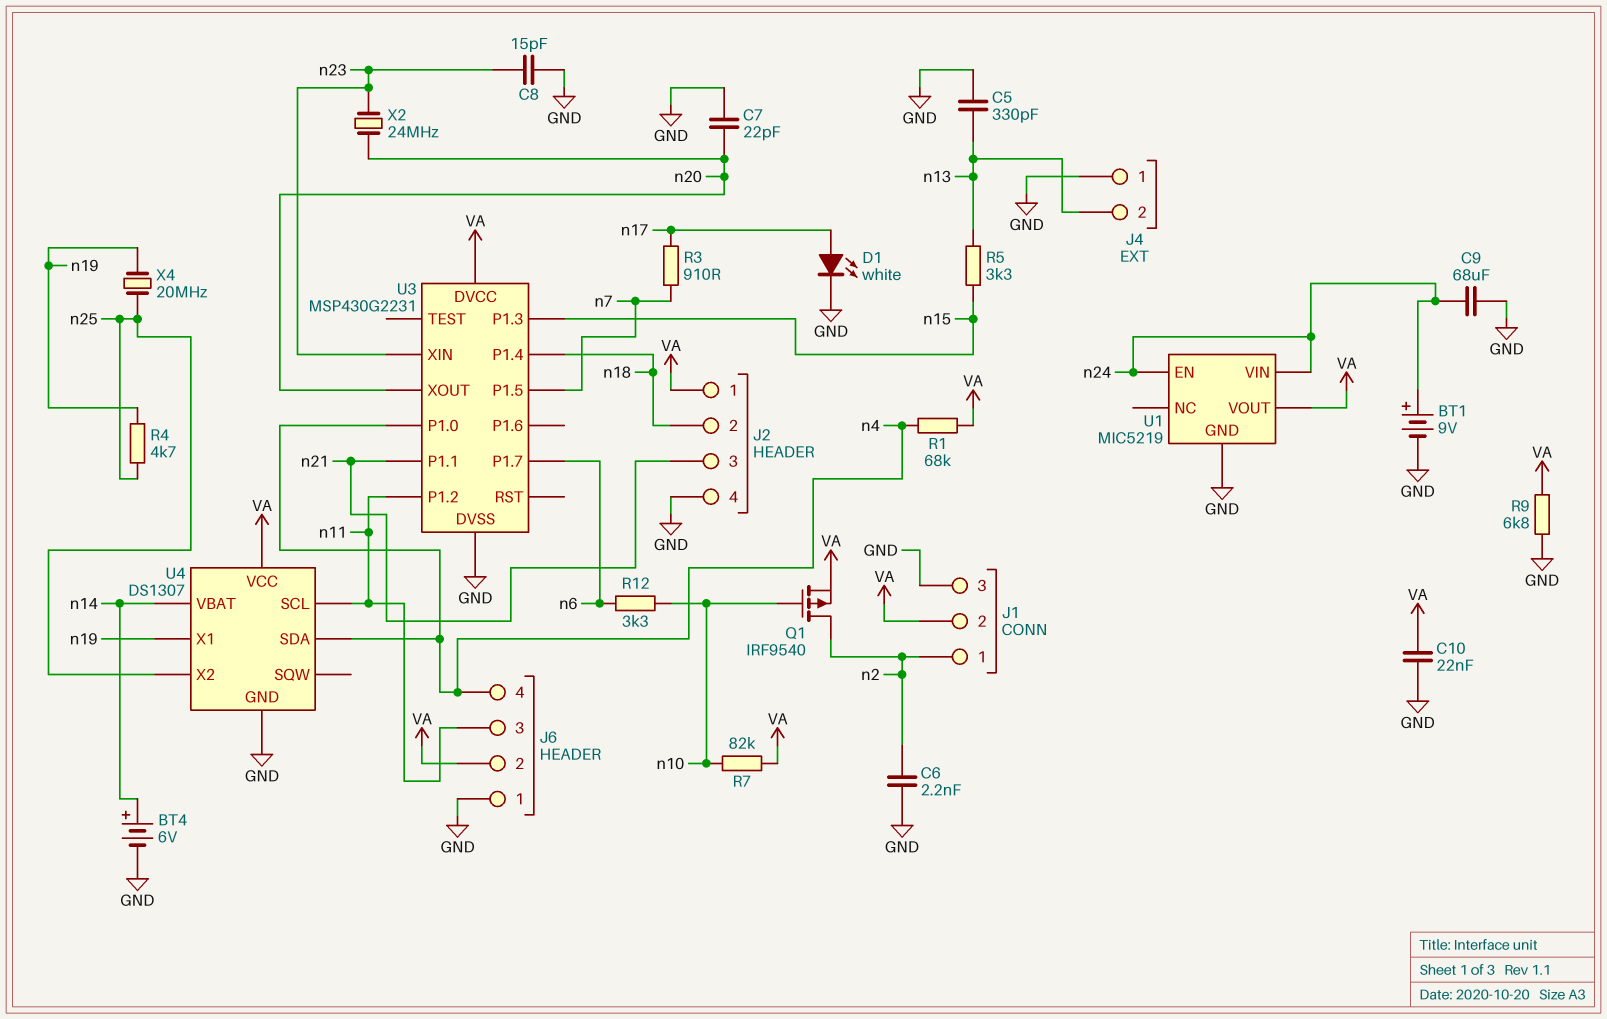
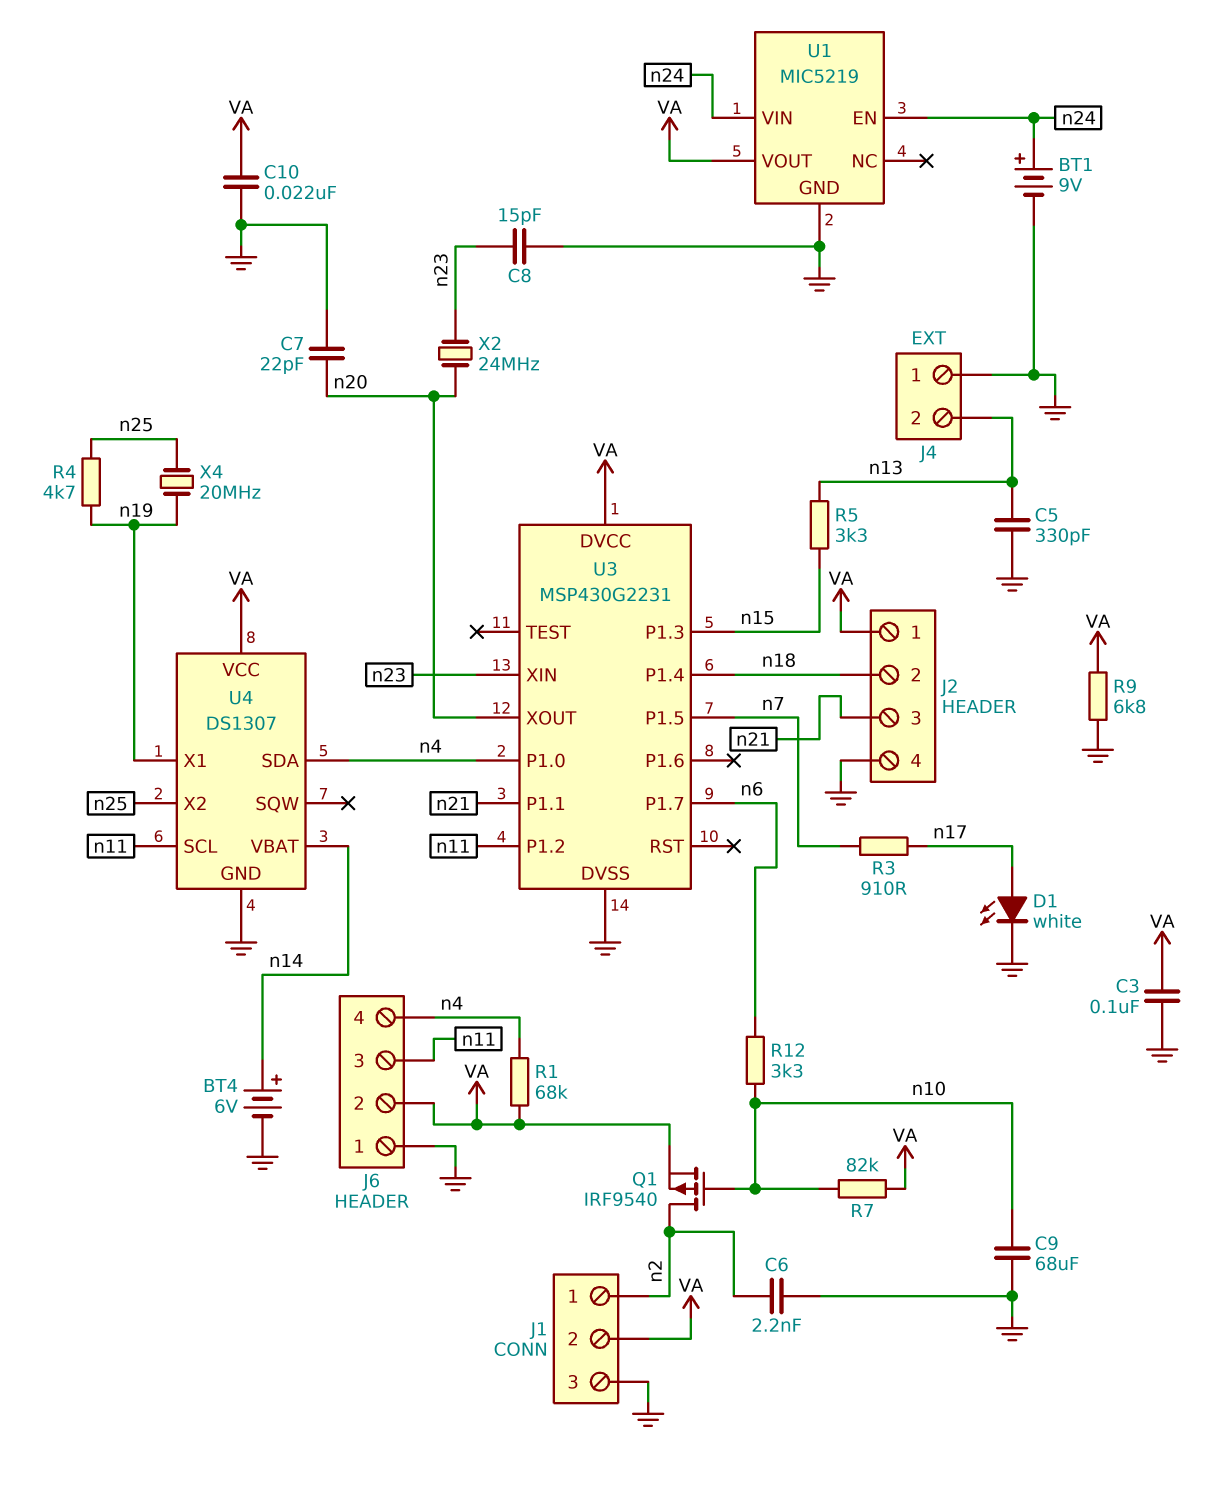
C3: none -> 100nF (GND, VA)
C9: 68uF (GND, n24) -> 68uF (GND, n10)

